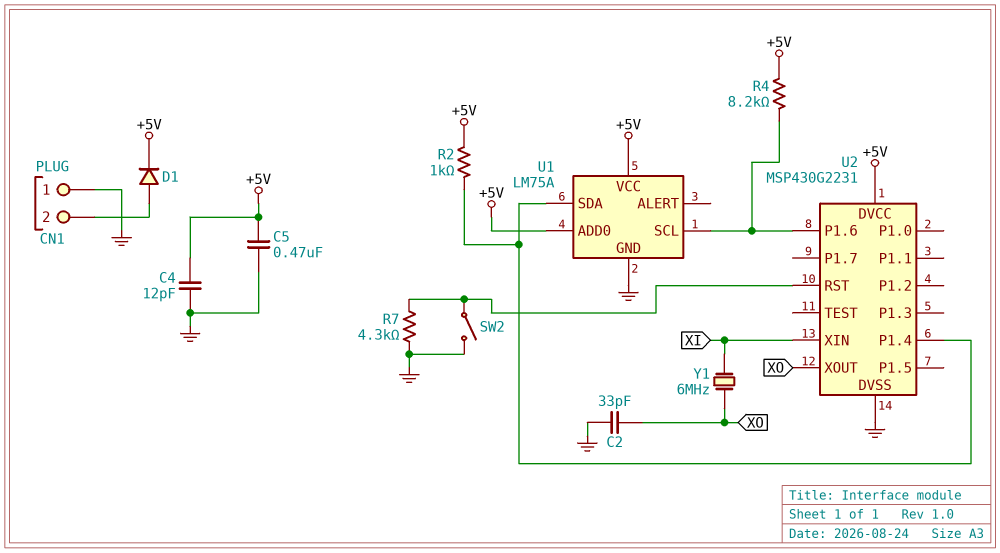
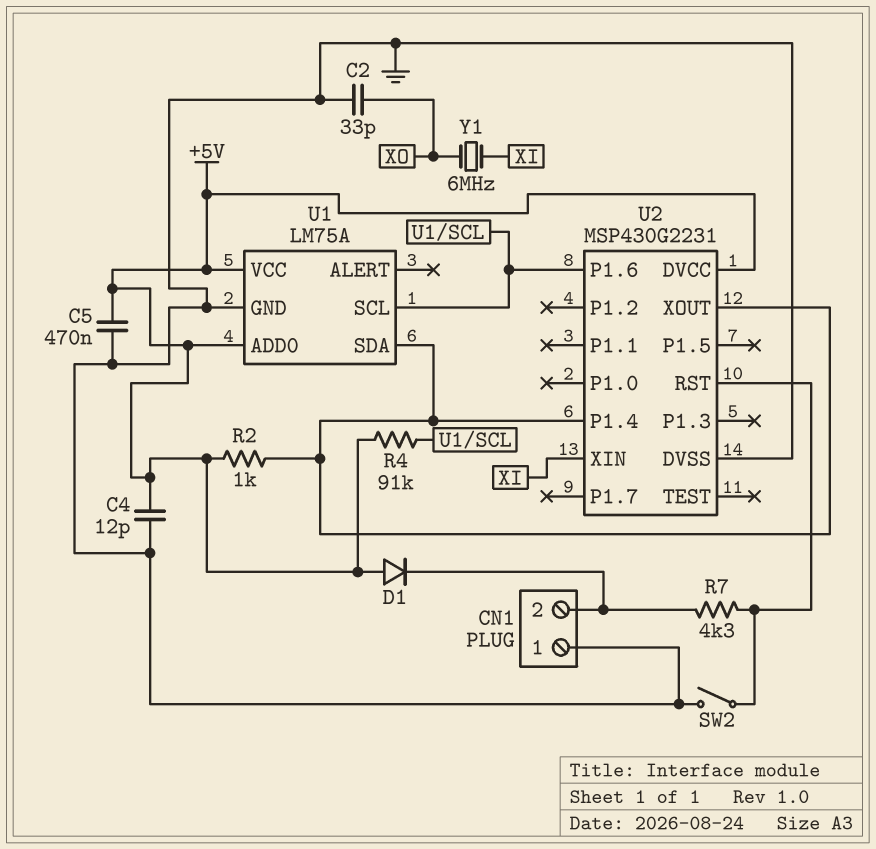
D1: diode (A CN1/2, K +5V) -> diode (A +5V, K CN1/2)
R4: 8.2k (+5V, U1/SCL) -> 91k (+5V, U1/SCL)
R7: 4.3k (GND, U2/RST) -> 4.3k (CN1/2, U2/RST)
U2 pin XOUT: XO -> U1/SDA

